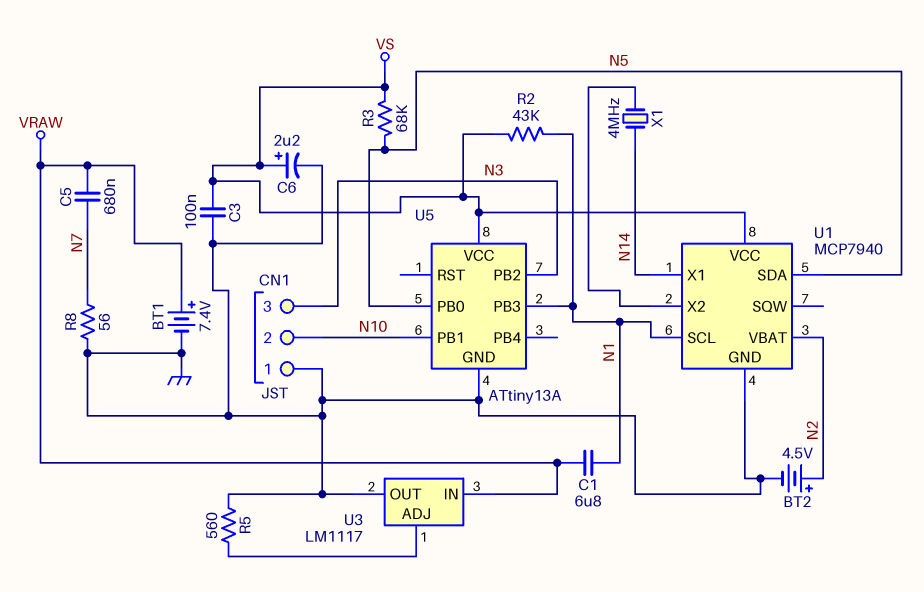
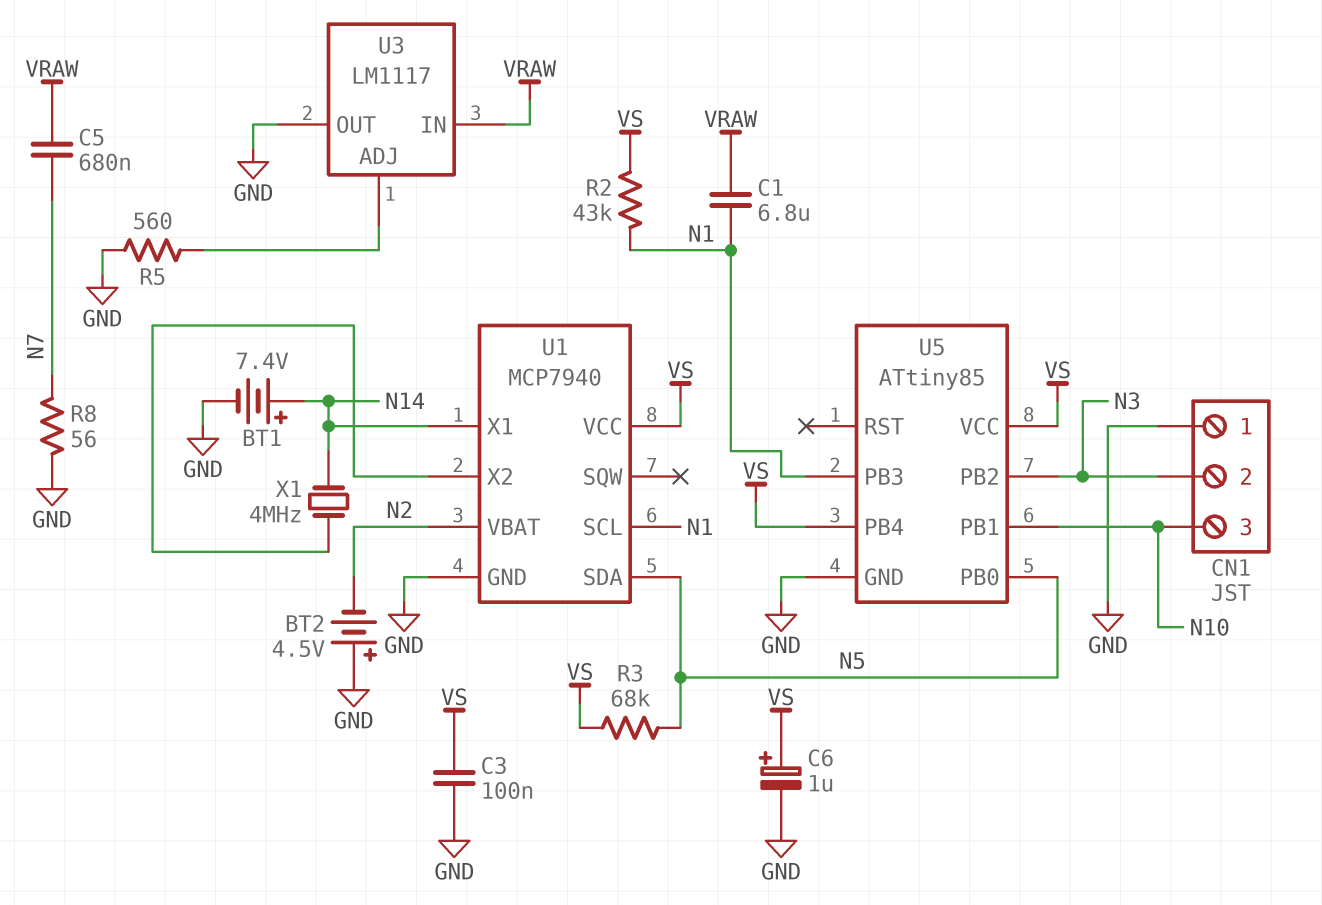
BT1: 7.4V (plus VRAW, minus GND) -> 7.4V (plus N14, minus GND)
BT2: 4.5V (plus N2, minus GND) -> 4.5V (plus GND, minus N2)
C6: 2.2uF (plus VS, minus GND) -> 1uF (plus VS, minus GND)
CN1 pin 2: N10 -> N3
CN1 pin 3: N3 -> N10
U5: ATtiny13A -> ATtiny85
U5 pin PB4: none -> VS

